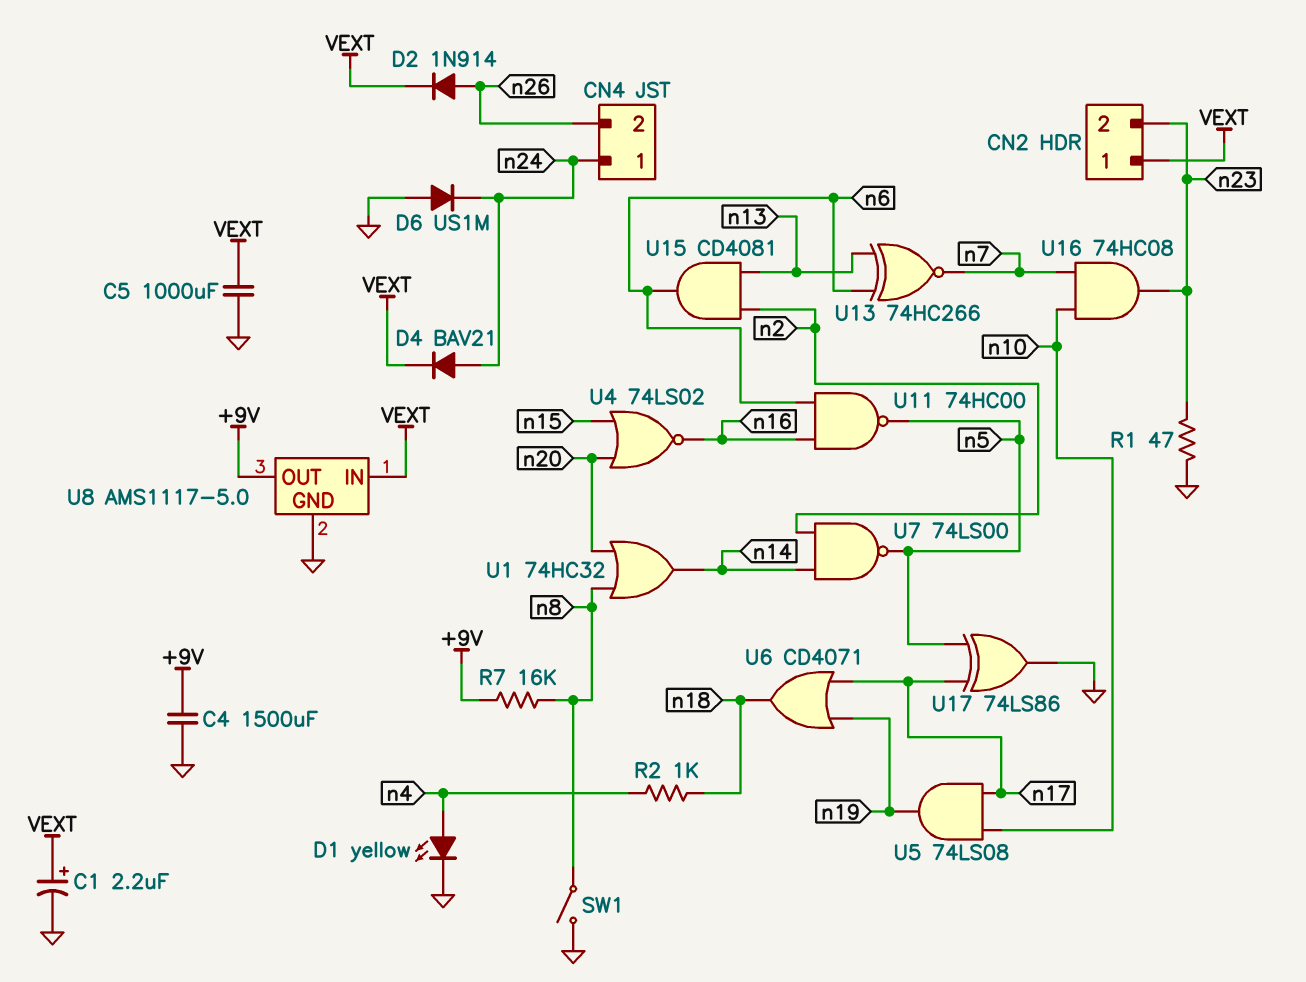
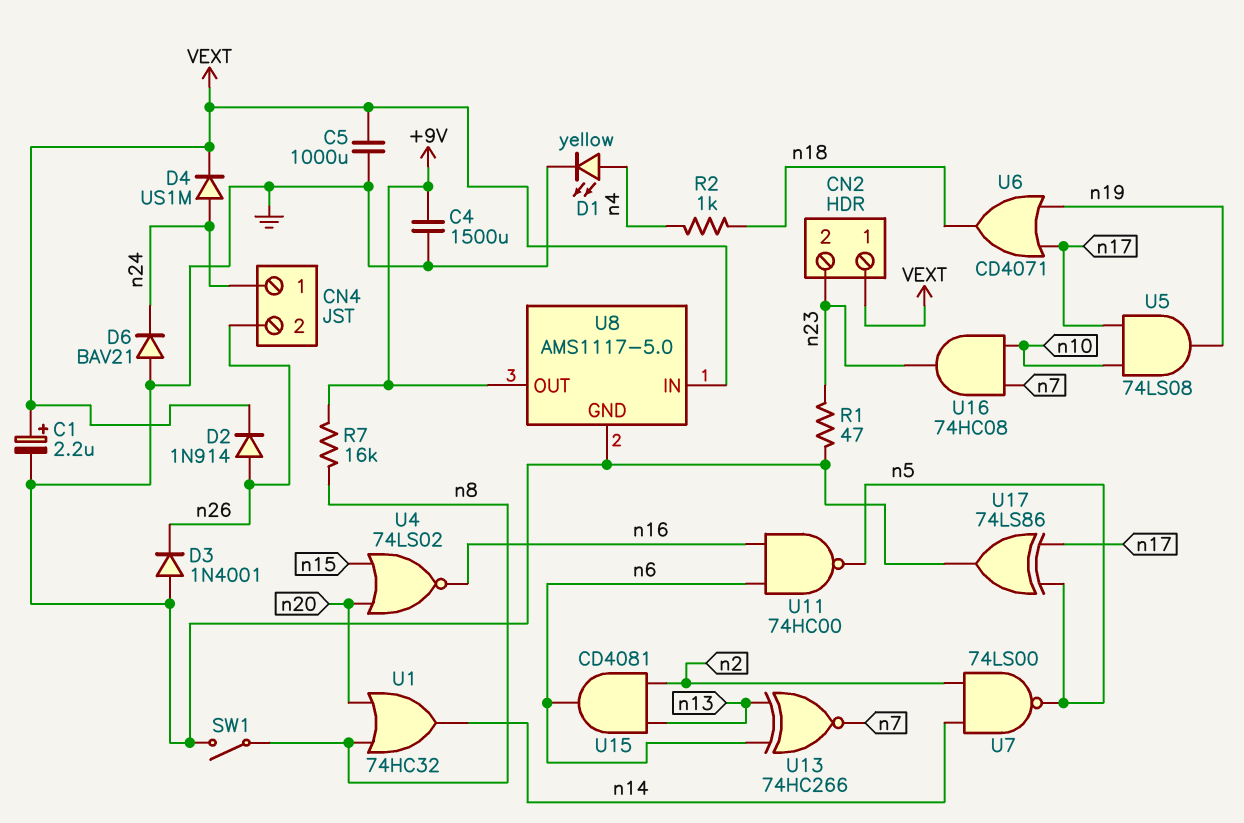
D3: none -> diode 1N4001 (A GND, K n26)
D4: diode BAV21 (A n24, K VEXT) -> diode US1M (A n24, K VEXT)
D6: diode US1M (A GND, K n24) -> diode BAV21 (A GND, K n24)

